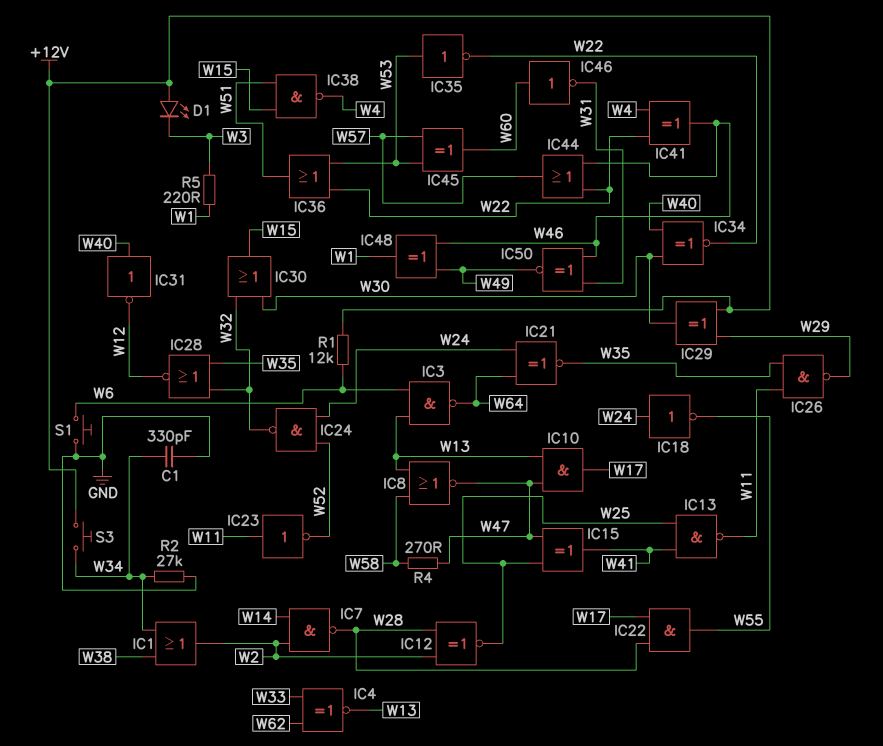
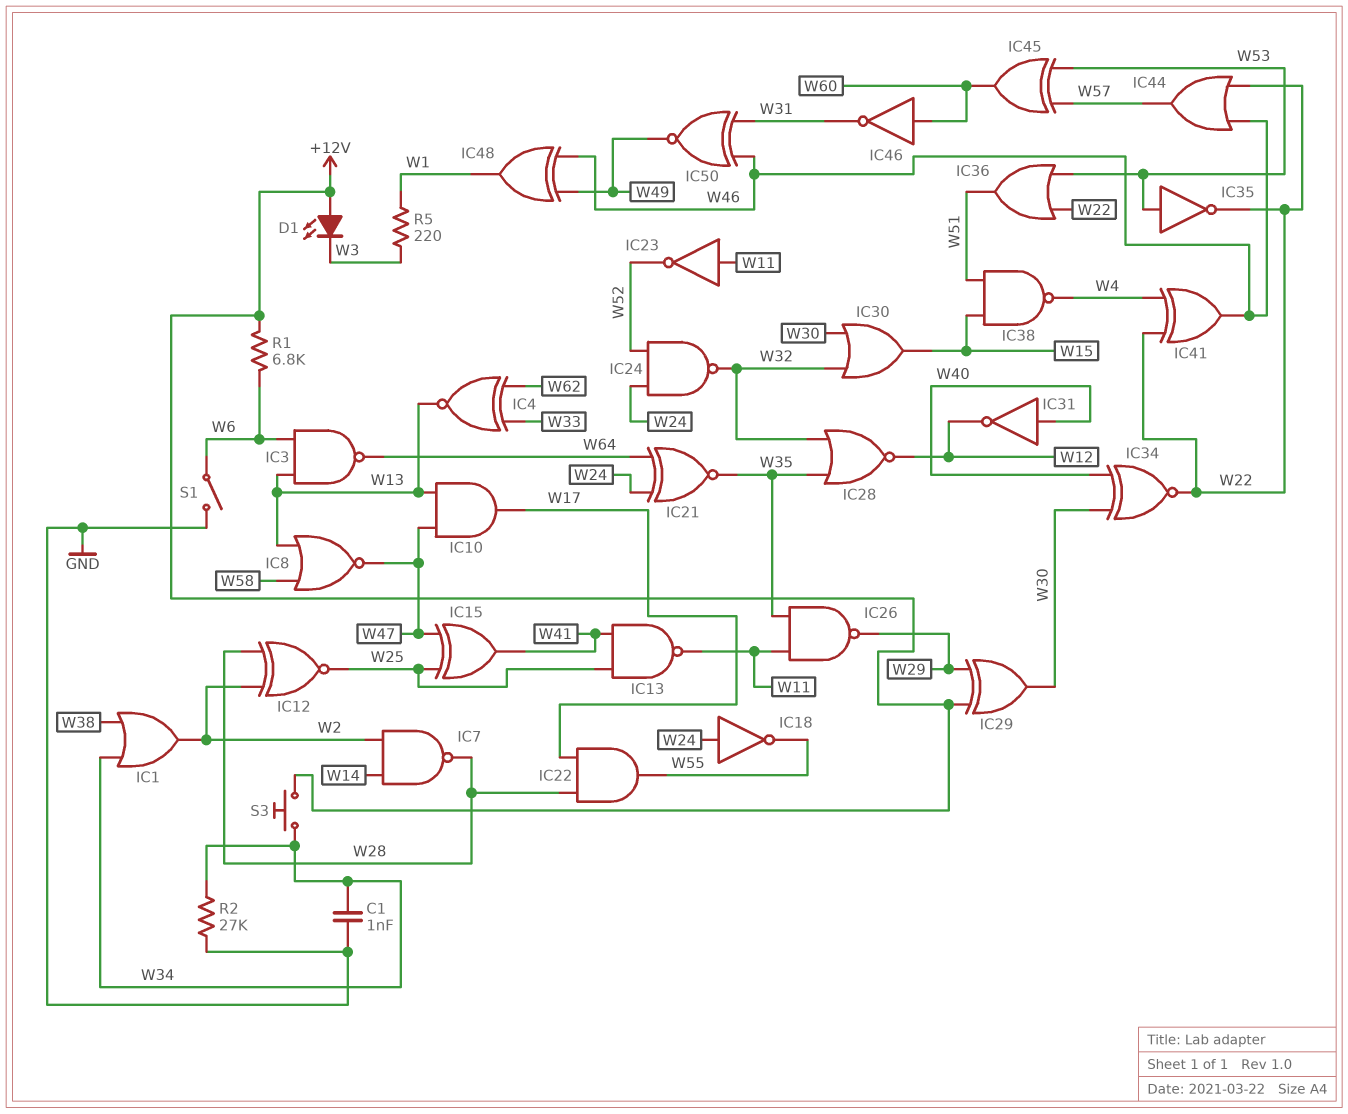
C1: 330pF (GND, W34) -> 1nF (GND, W34)
R1: 12k (+12V, W6) -> 6.8k (+12V, W6)
R4: 270 (W47, W58) -> none
S1: button (GND, W6) -> switch (GND, W6)

